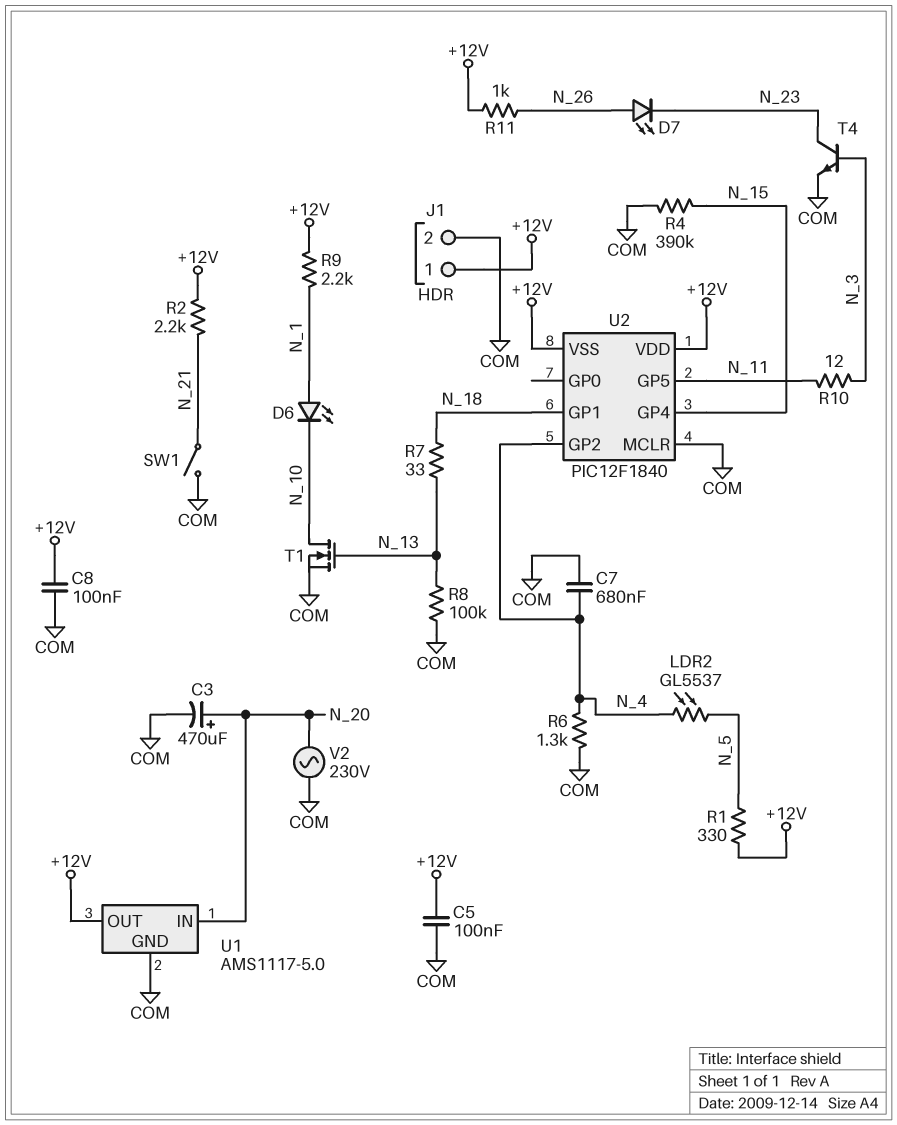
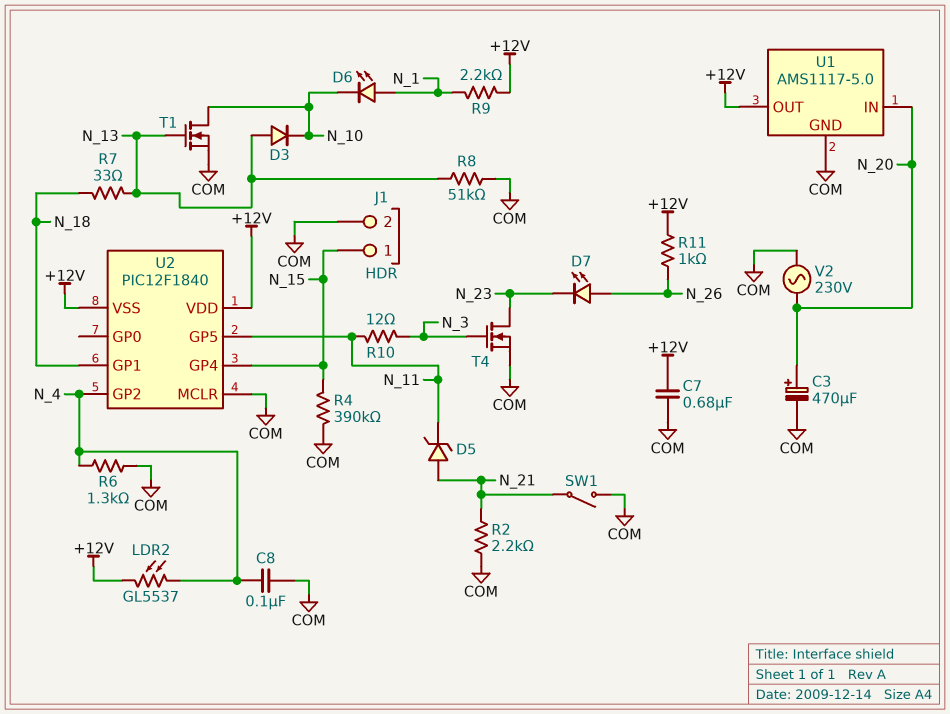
C5: 100nF (+12V, COM) -> none
C7: 680nF (COM, N_4) -> 680nF (+12V, COM)
C8: 100nF (+12V, COM) -> 100nF (COM, N_4)
D3: none -> diode (A N_13, K N_10)
D5: none -> zener (A N_21, K N_11)
J1 pin 1: +12V -> N_15
LDR2: GL5537 (N_4, N_5) -> GL5537 (+12V, N_4)
R1: 330 (+12V, N_5) -> none
R2: 2.2k (+12V, N_21) -> 2.2k (COM, N_21)
R8: 100k (COM, N_13) -> 51k (COM, N_13)
T4: NPN (B N_3, C N_23, E COM) -> NMOS (G N_3, D N_23, S COM)

